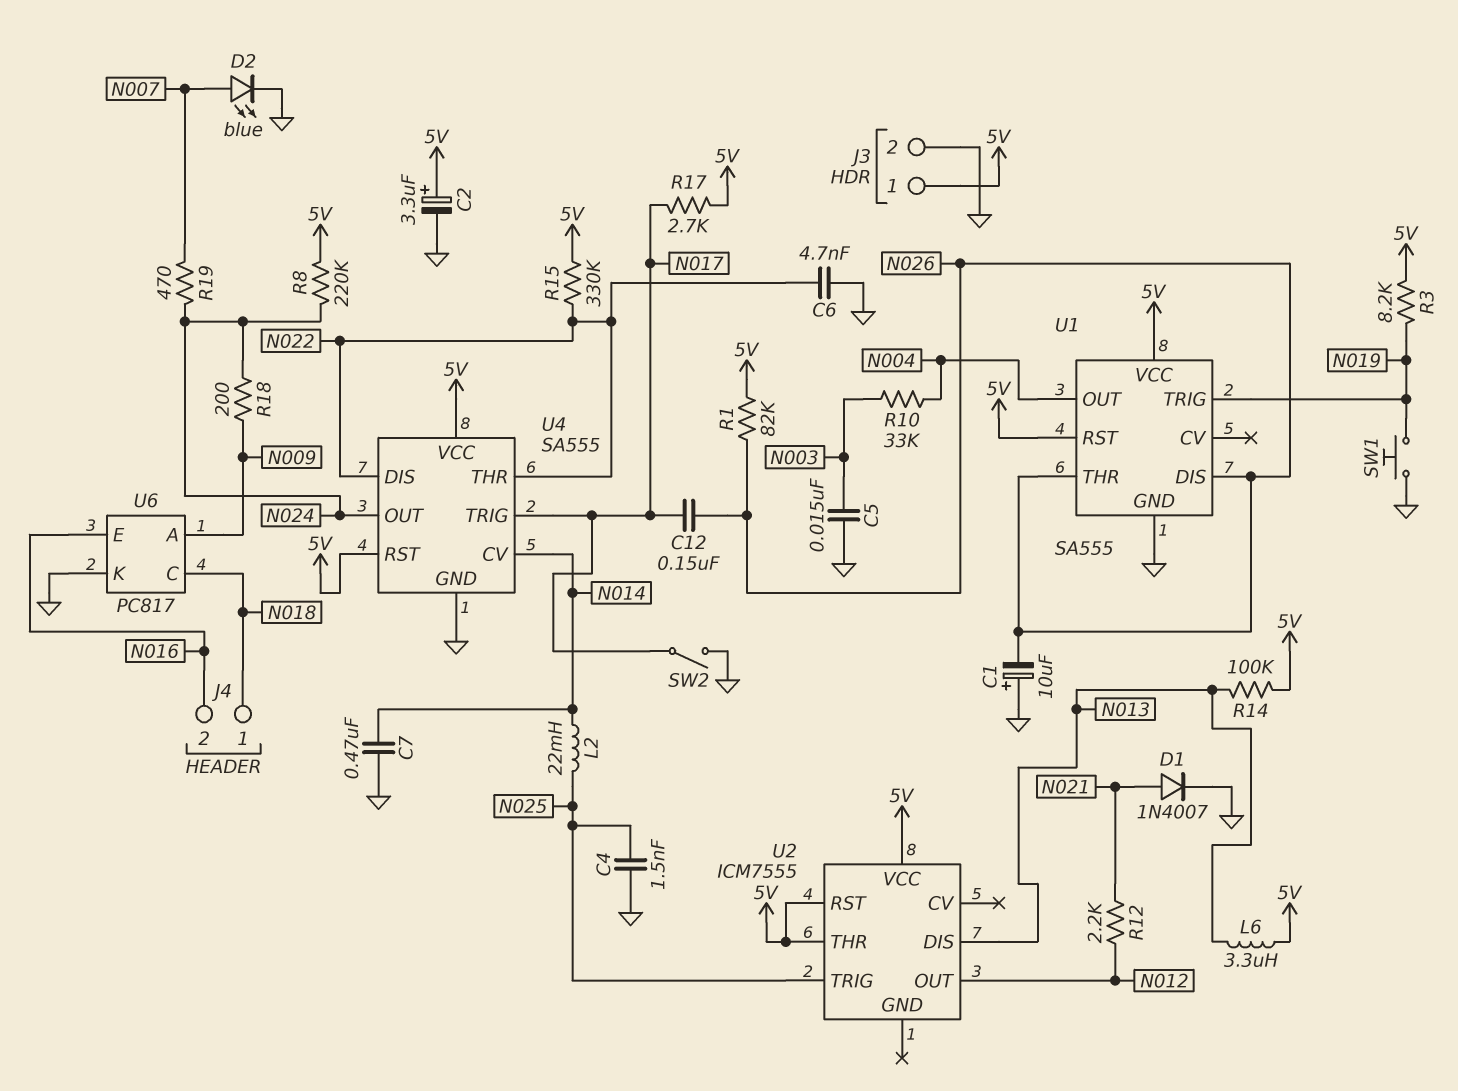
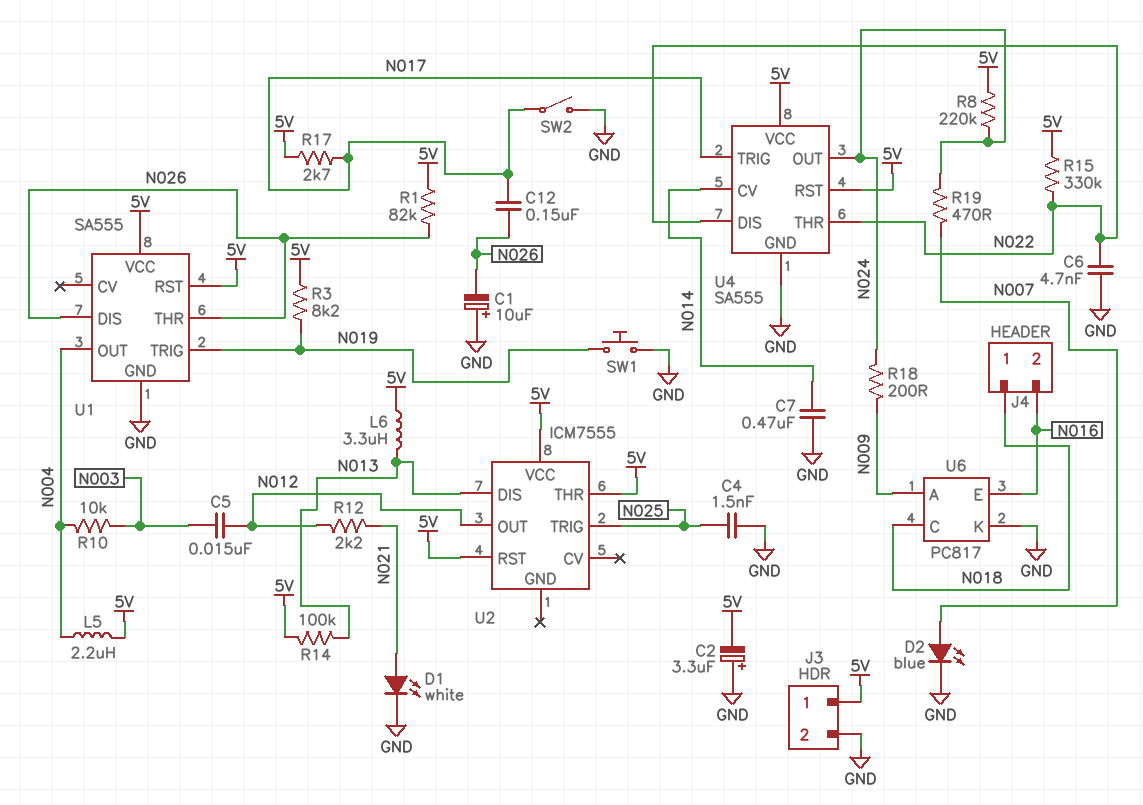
C2: 3.3uF (plus 5V, minus GND) -> 3.3uF (plus GND, minus 5V)
C5: 15nF (GND, N003) -> 15nF (N003, N012)
D1: diode 1N4007 (A N021, K GND) -> LED white (A N021, K GND)
L2: 22mH (N014, N025) -> none
L5: none -> 2.2uH (5V, N004)
R10: 33k (N003, N004) -> 10k (N003, N004)

